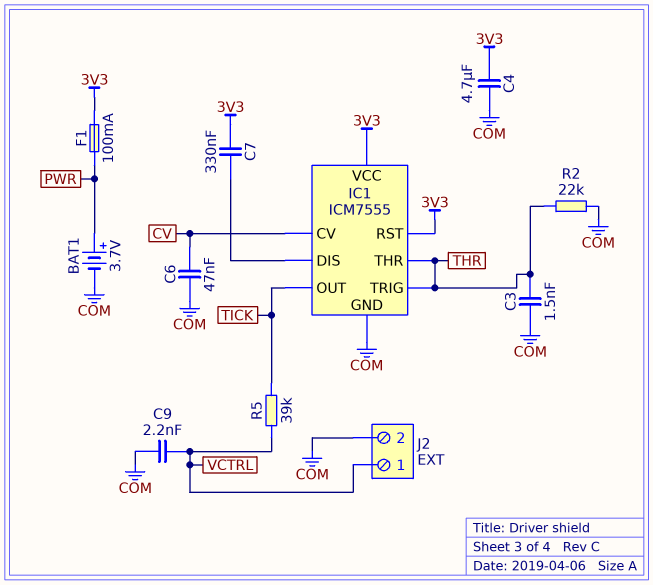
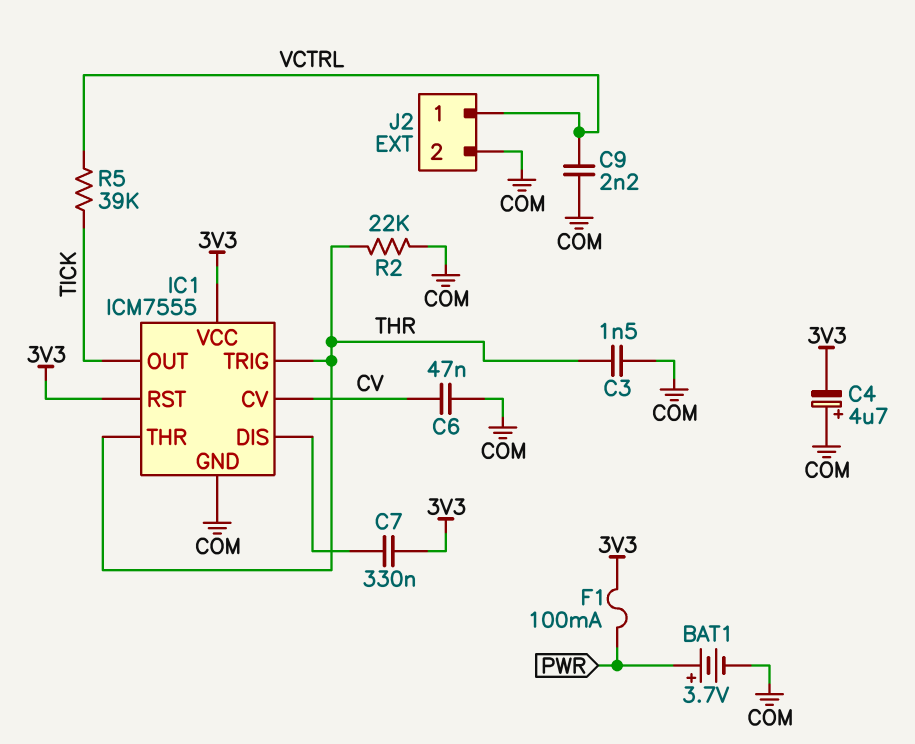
C4: 4.7uF (3V3, COM) -> 4.7uF (plus COM, minus 3V3)

